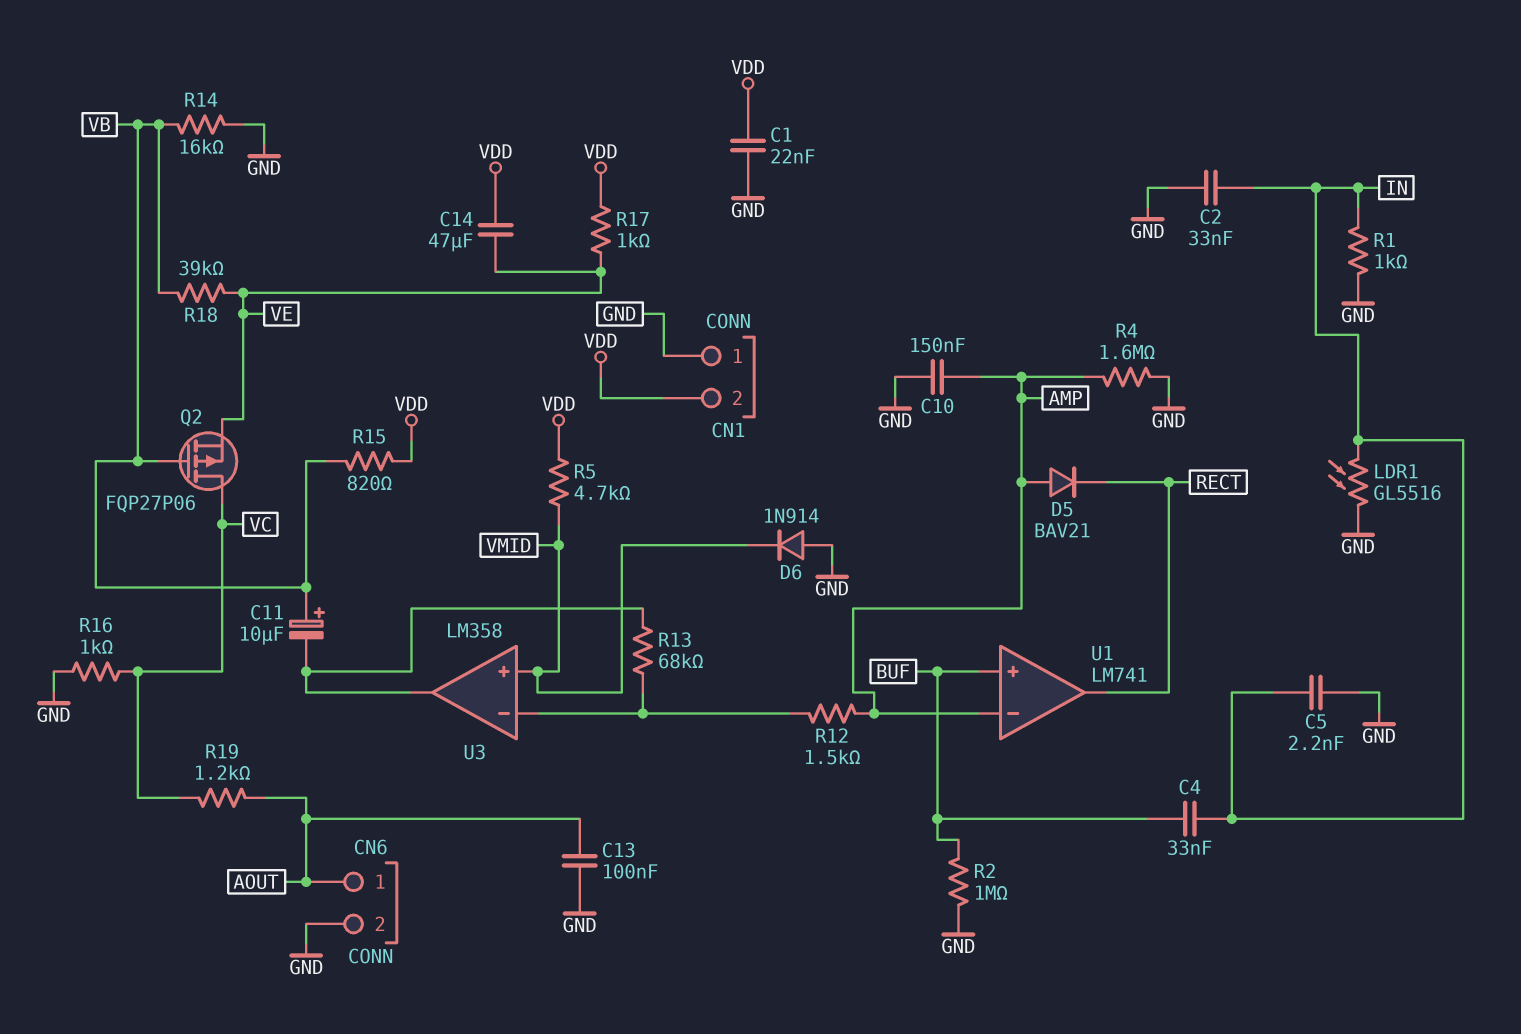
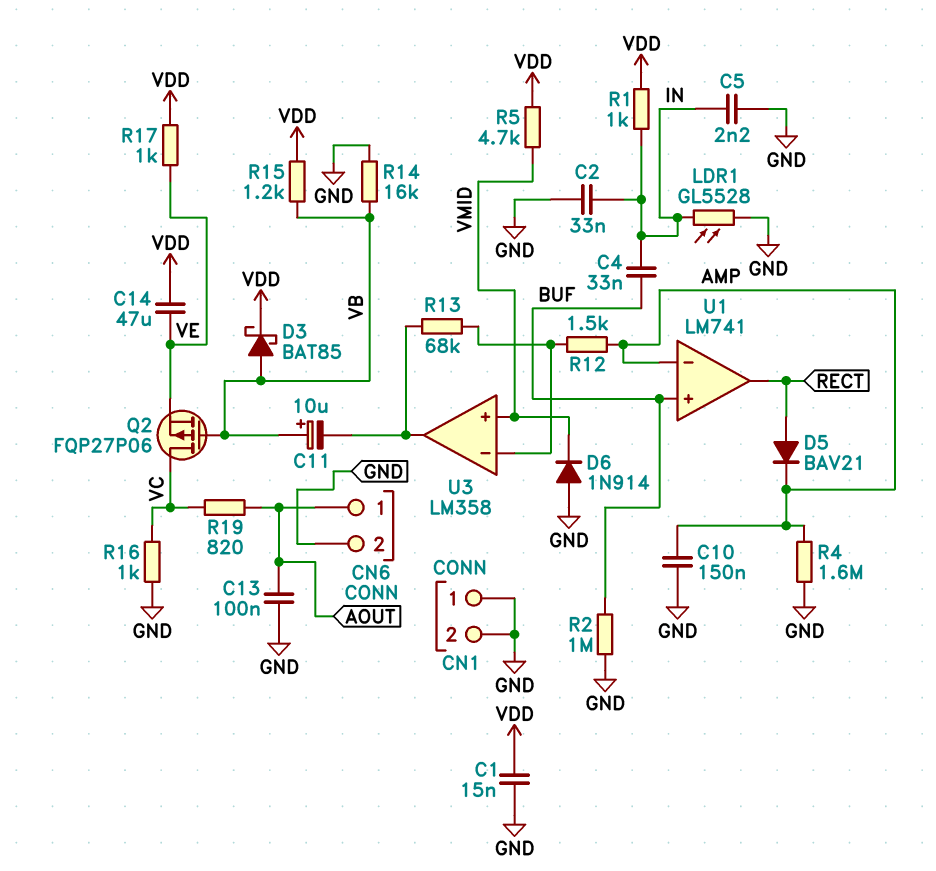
C1: 22nF (GND, VDD) -> 15nF (GND, VDD)
CN1 pin 2: VDD -> GND
D3: none -> schottky BAT85 (A VB, K VDD)
D5: diode BAV21 (A AMP, K RECT) -> diode BAV21 (A RECT, K AMP)
LDR1: GL5516 (GND, IN) -> GL5528 (GND, IN)
R1: 1k (GND, IN) -> 1k (IN, VDD)
R15: 820 (VB, VDD) -> 1.2k (VB, VDD)
R18: 39k (VB, VE) -> none
R19: 1.2k (AOUT, VC) -> 820 (AOUT, VC)

